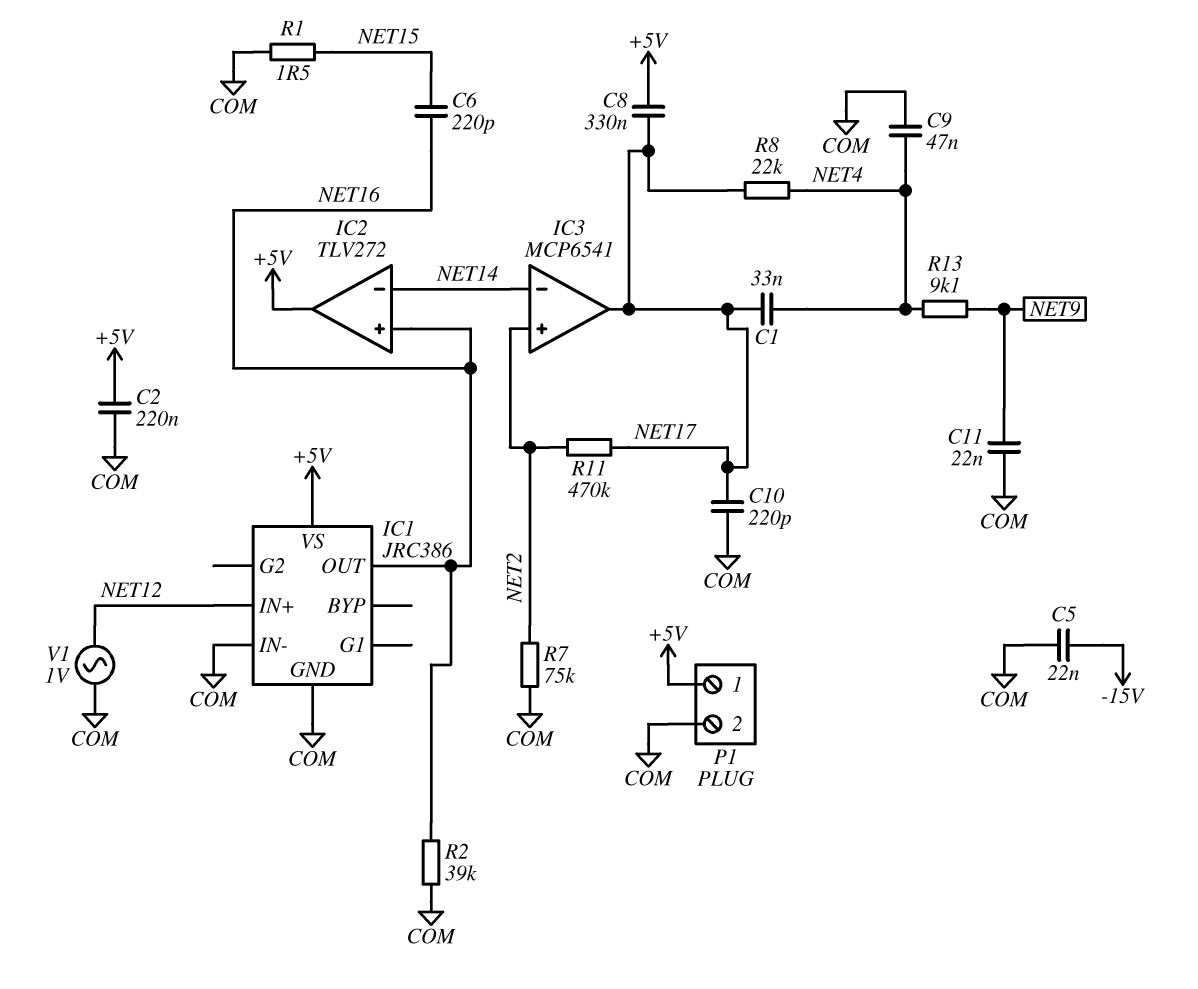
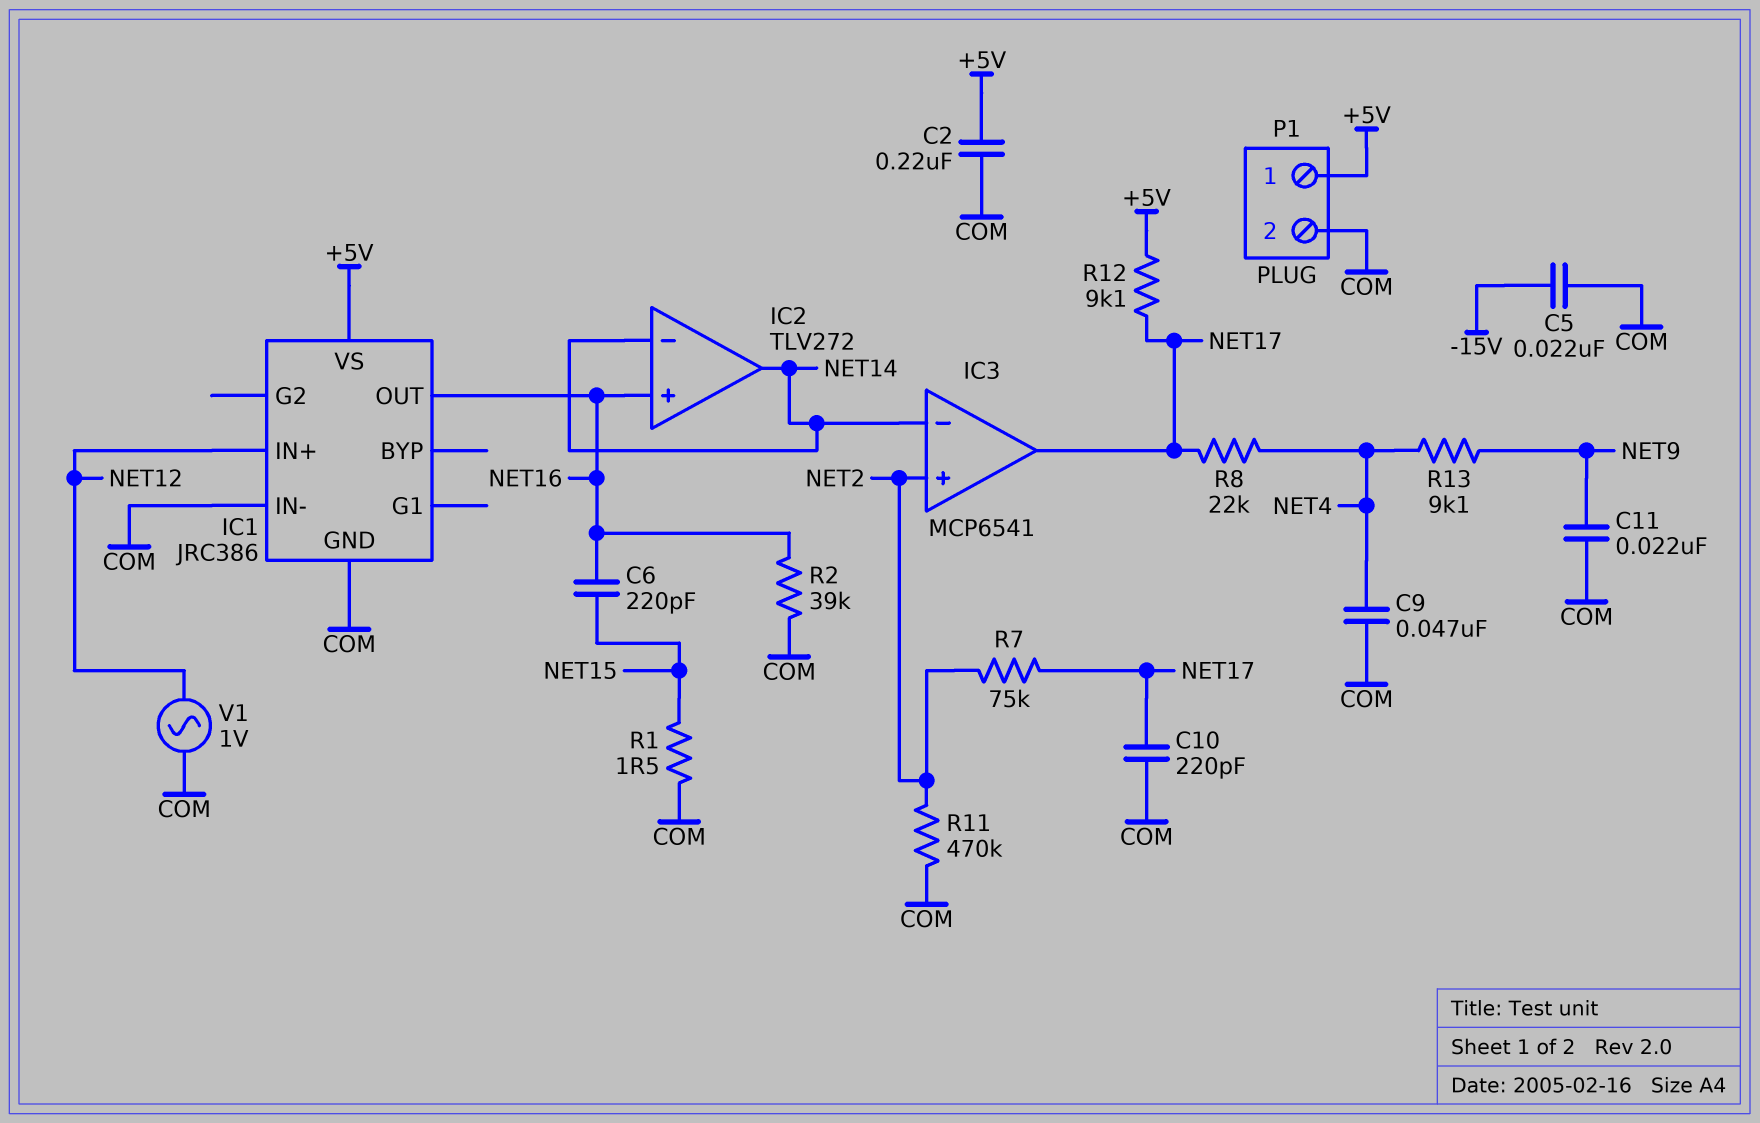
C1: 33nF (NET4, NET17) -> none
C8: 330nF (+5V, NET17) -> none
IC2 pin out: +5V -> NET14
R7: 75k (COM, NET2) -> 75k (NET2, NET17)
R11: 470k (NET2, NET17) -> 470k (COM, NET2)
R12: none -> 9.1k (+5V, NET17)

